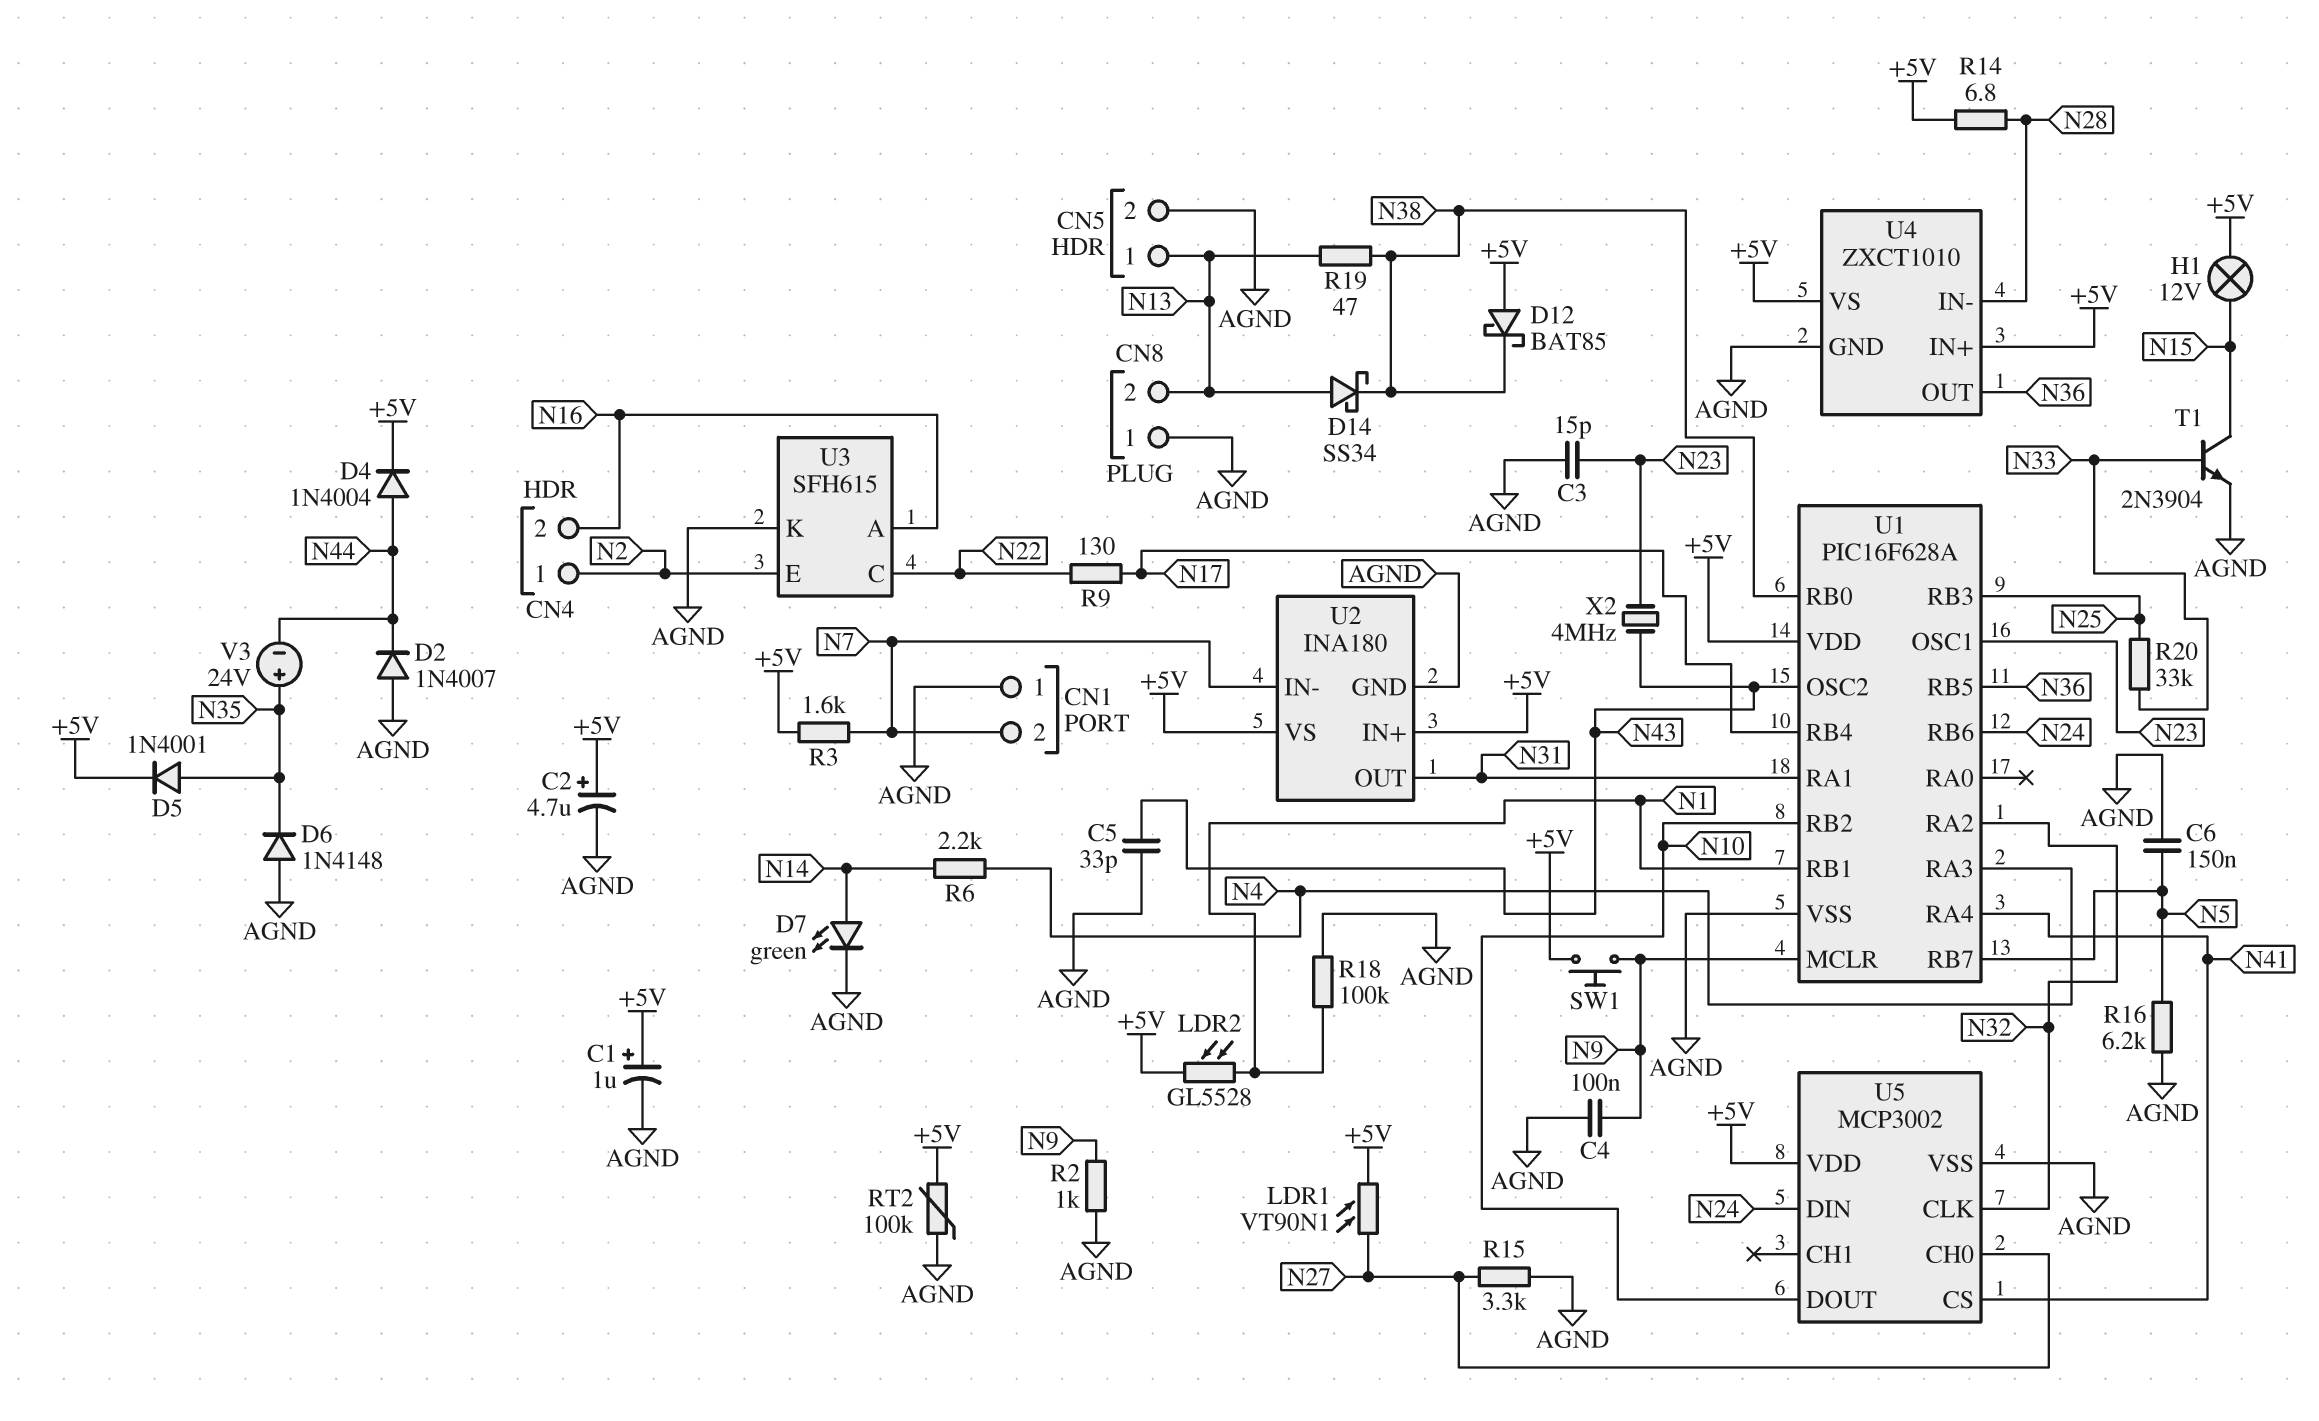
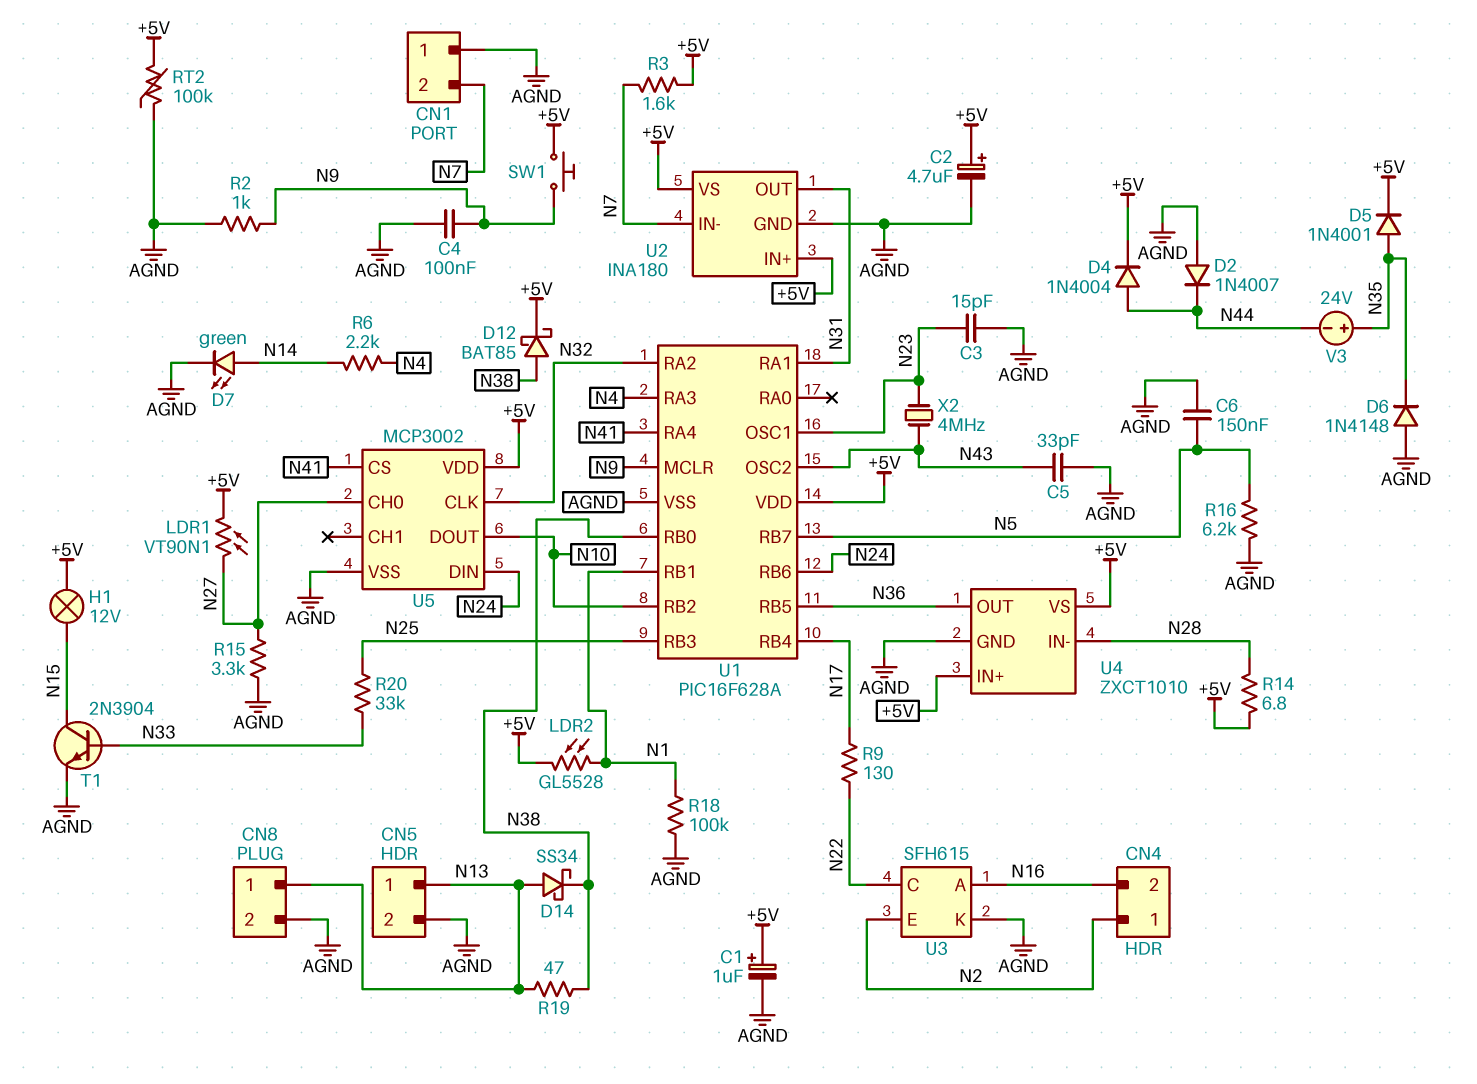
CN8 pin 1: AGND -> N13
CN8 pin 2: N13 -> AGND
D12: schottky BAT85 (A +5V, K N38) -> schottky BAT85 (A N38, K +5V)

